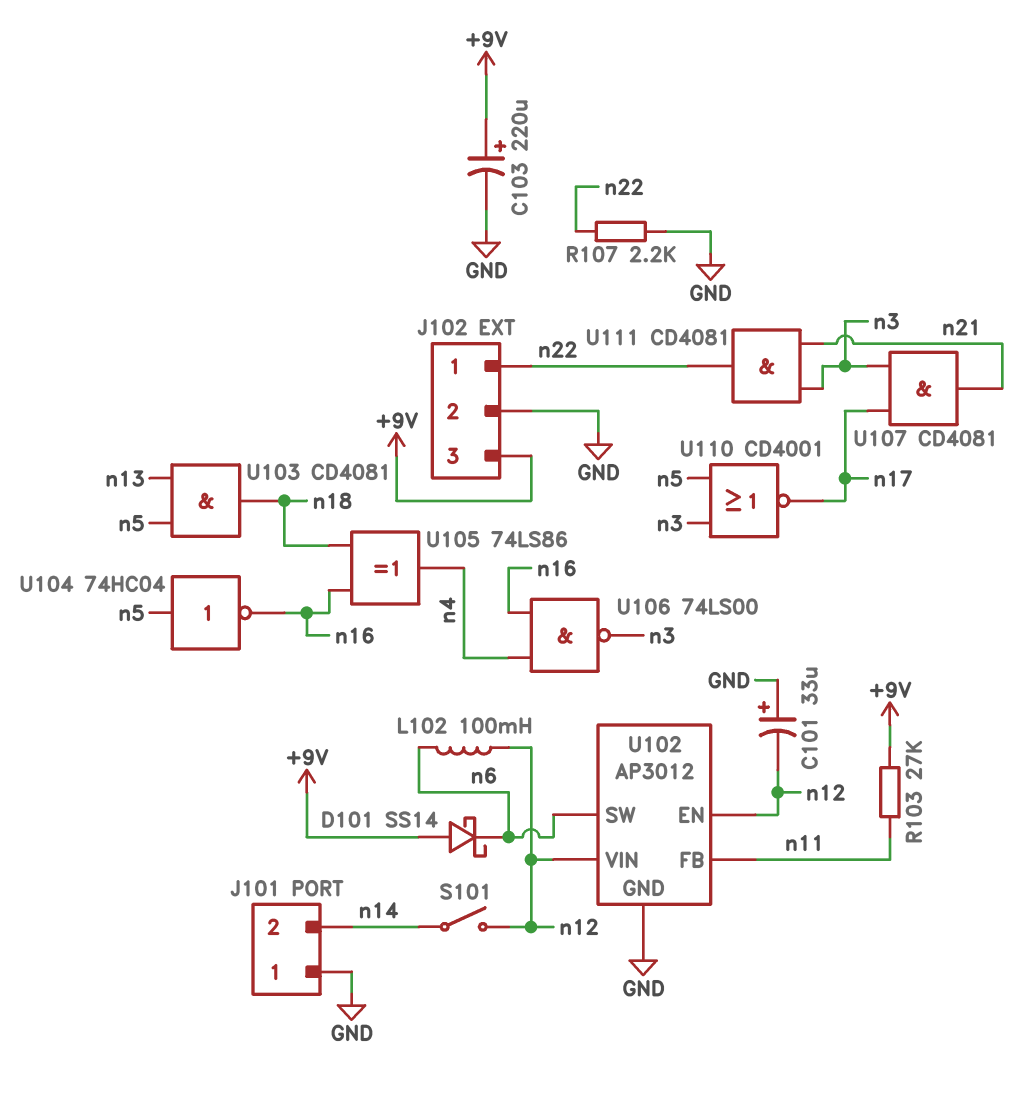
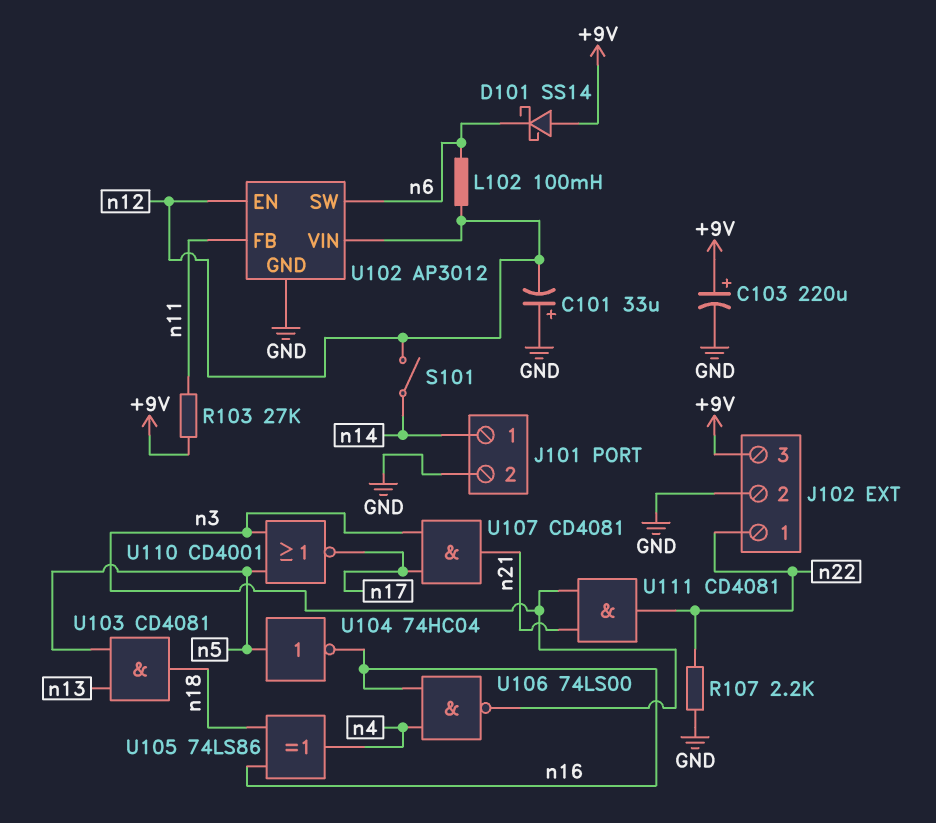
J101 pin 1: GND -> n14
J101 pin 2: n14 -> GND

